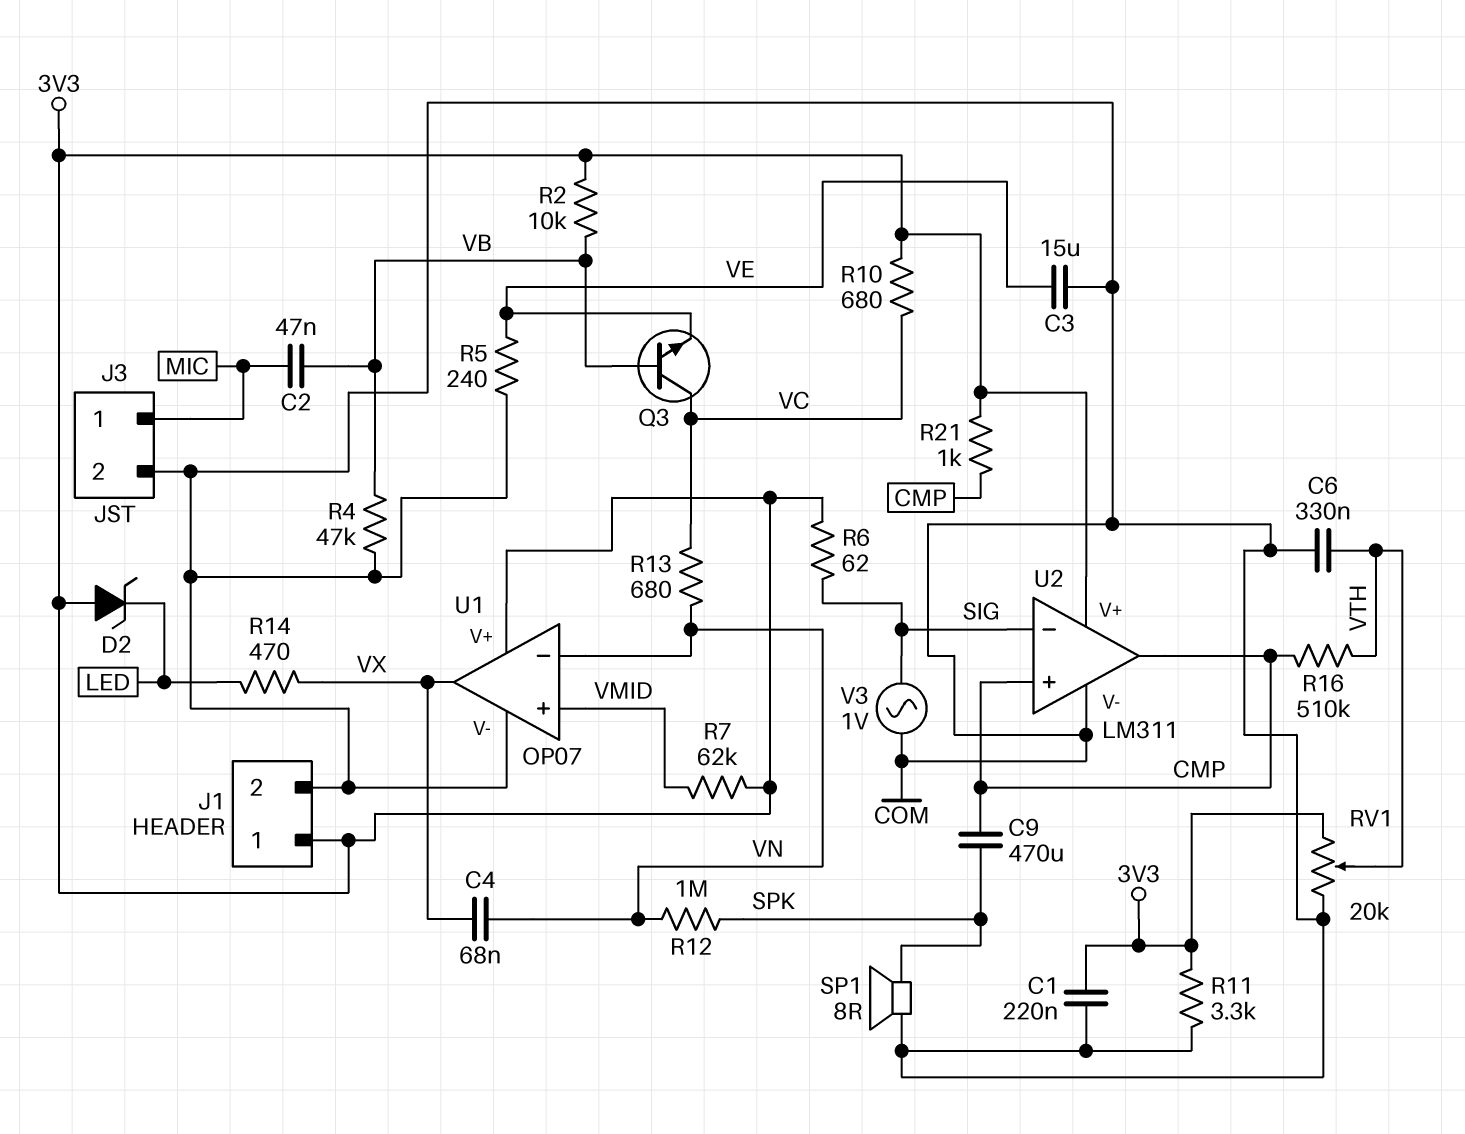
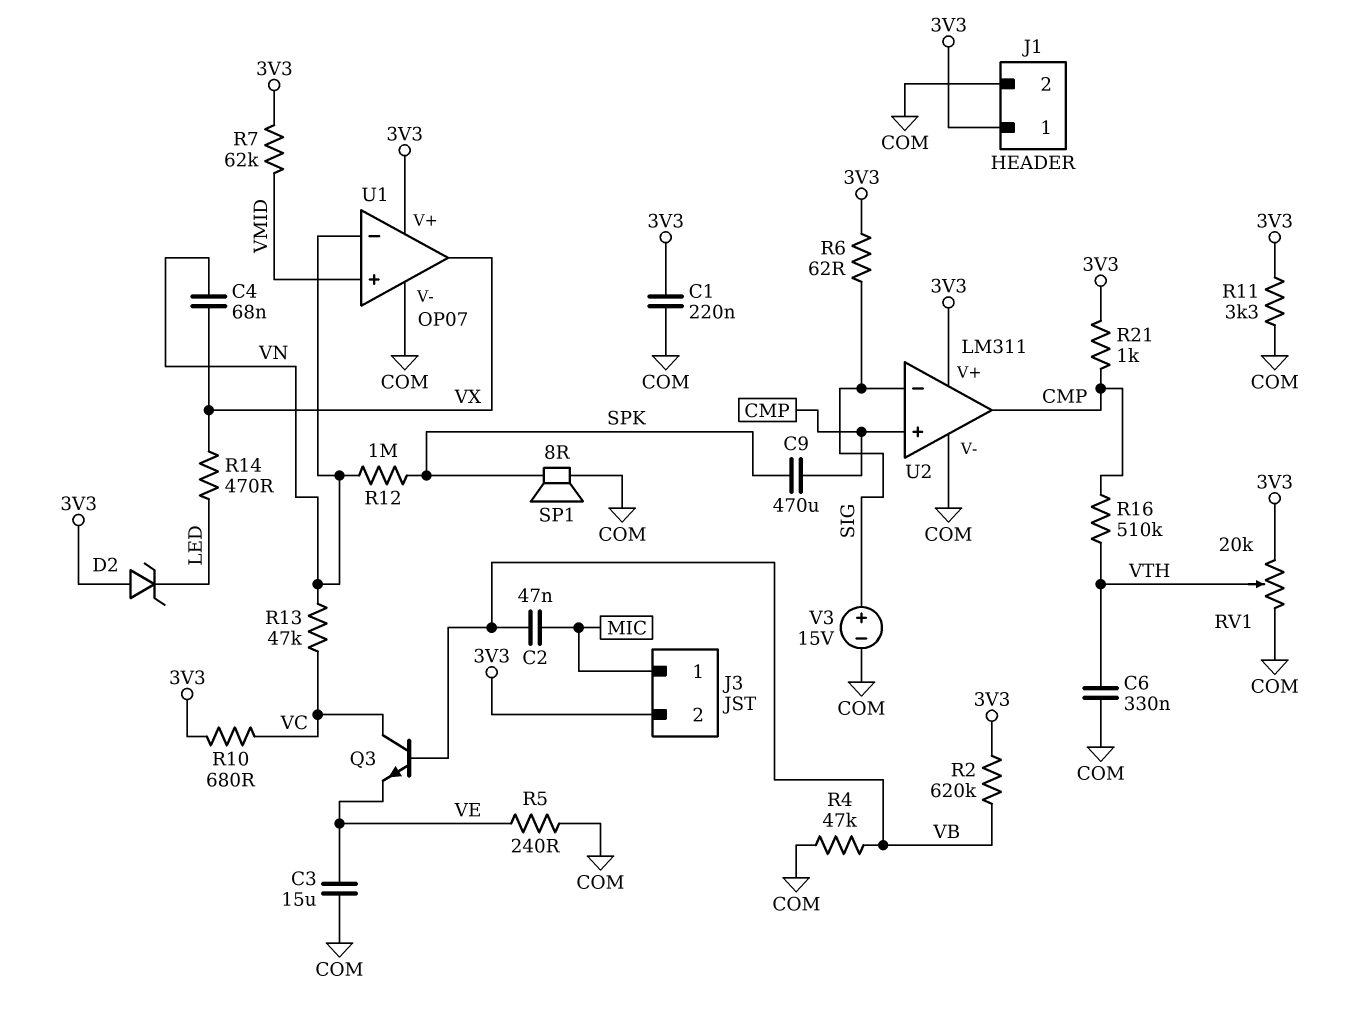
J3 pin 2: COM -> 3V3
R2: 10k (3V3, VB) -> 620k (3V3, VB)
R13: 680 (VC, VN) -> 47k (VC, VN)
V3: AC 1V (COM, SIG) -> 15V (plus SIG, minus COM)

